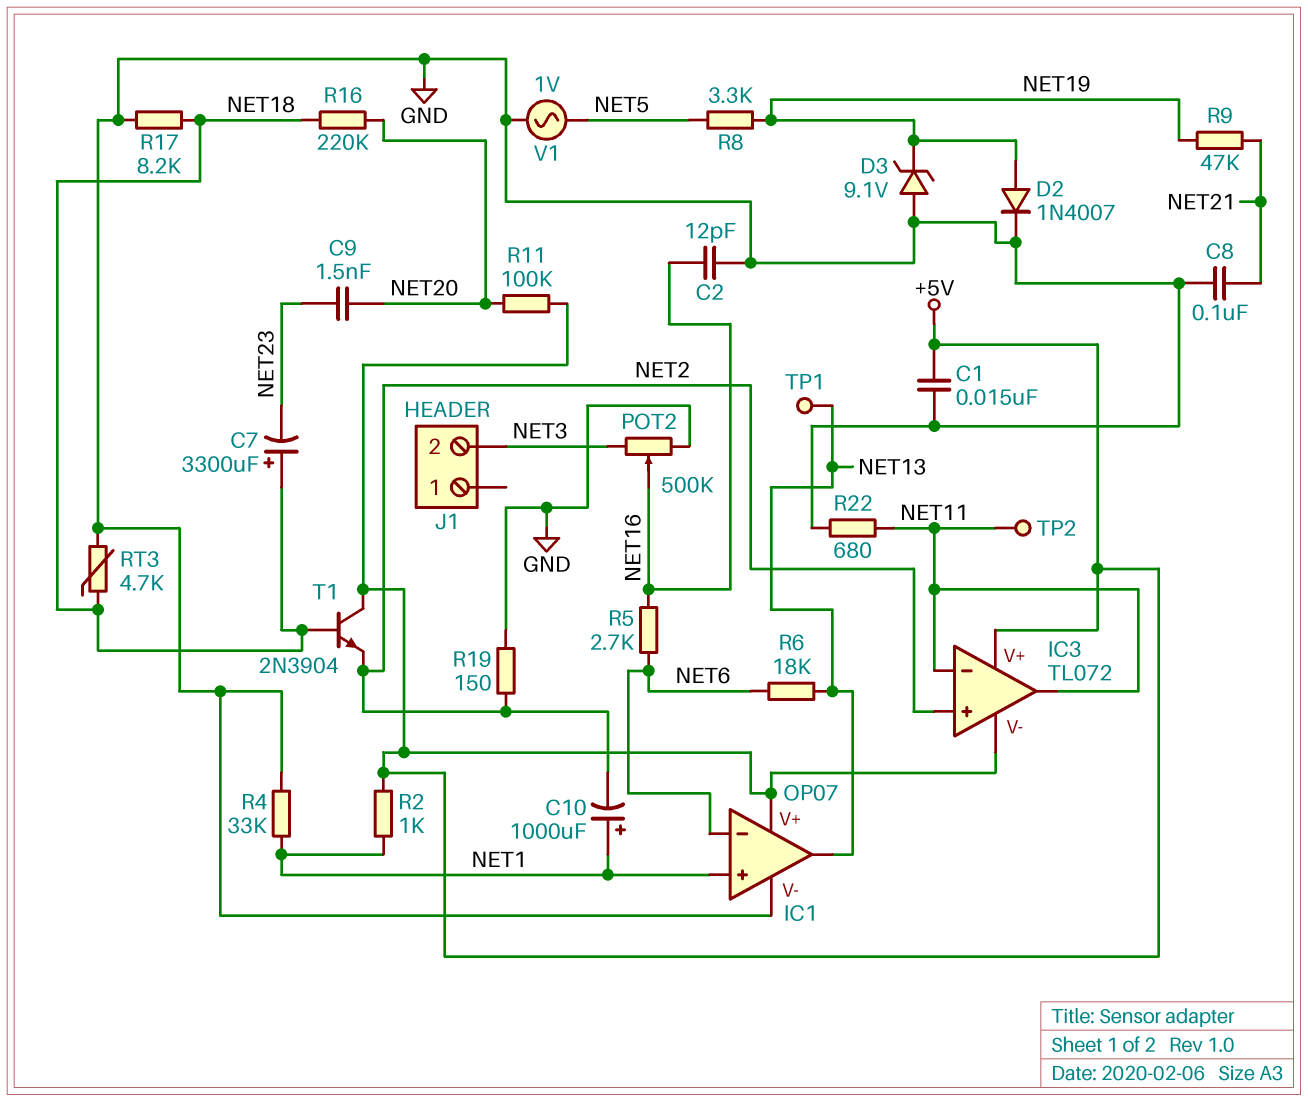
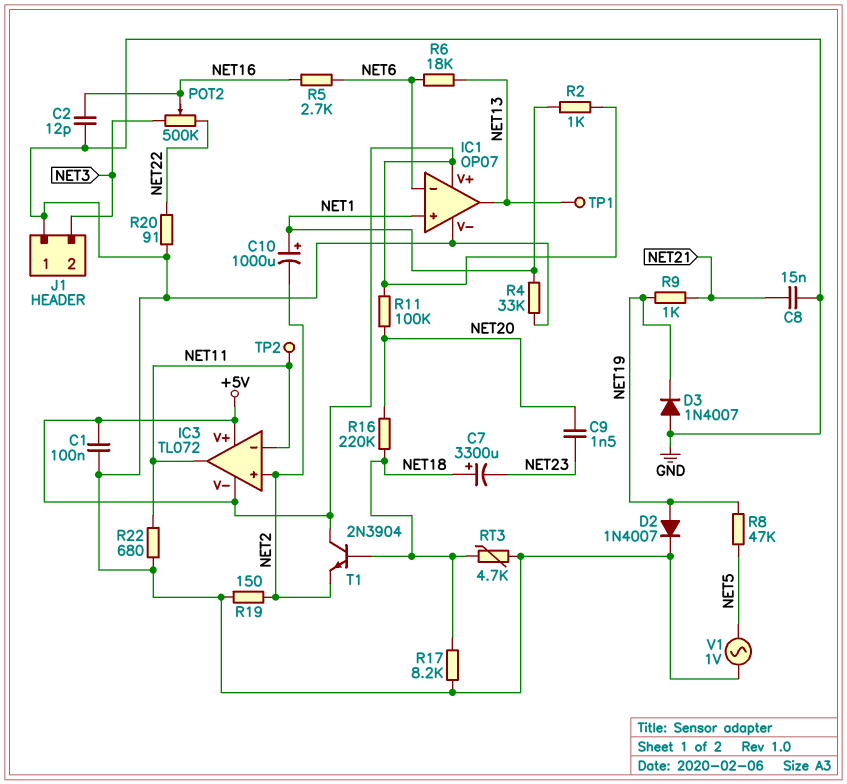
C1: 15nF (+5V, GND) -> 100nF (+5V, GND)
C8: 100nF (GND, NET21) -> 15nF (GND, NET21)
D3: zener 9.1V (A GND, K NET19) -> diode 1N4007 (A GND, K NET19)
J1 pin 1: none -> GND
POT2: 500k (GND, NET3, wiper NET16) -> 500k (NET3, NET22, wiper NET16)
R8: 3.3k (NET5, NET19) -> 47k (NET5, NET19)
R9: 47k (NET19, NET21) -> 1k (NET19, NET21)
R20: none -> 91 (GND, NET22)

